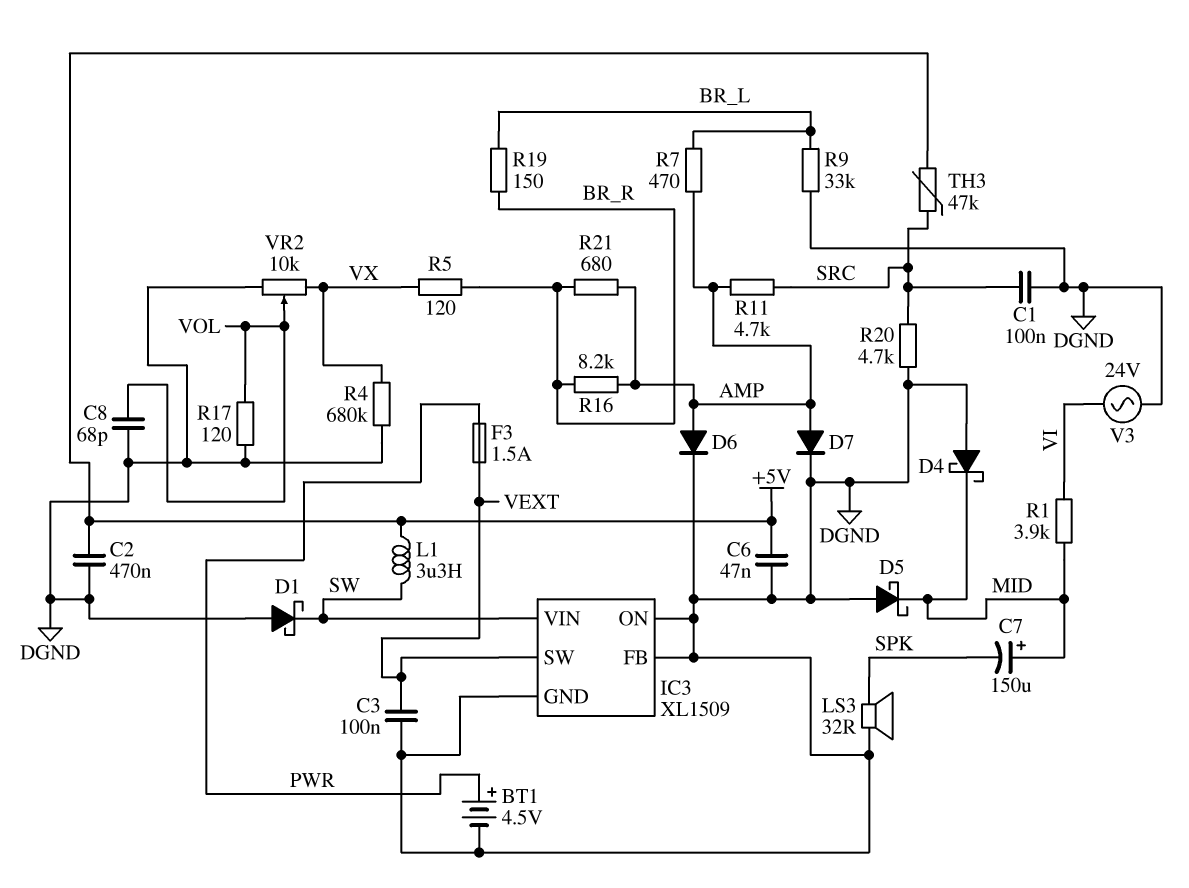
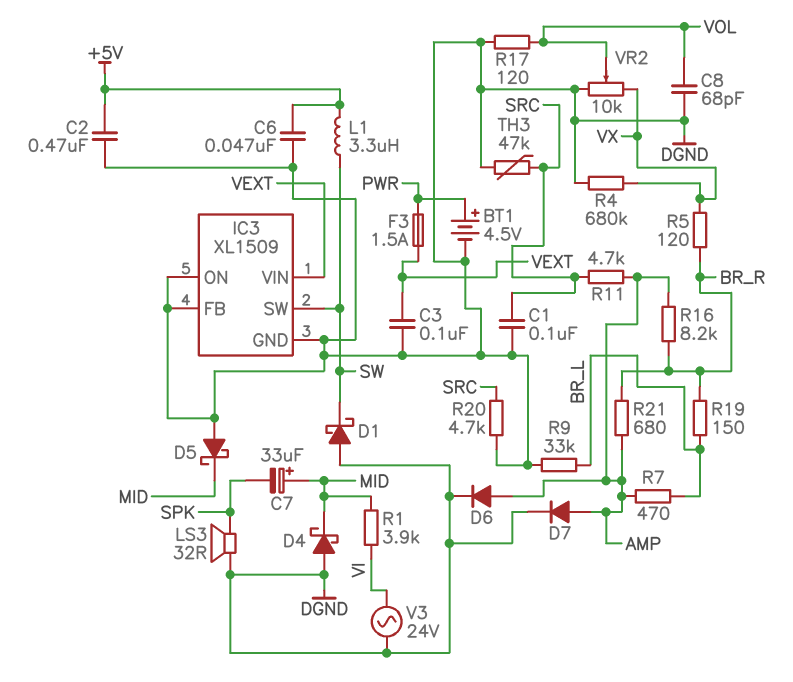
C7: 150uF (plus MID, minus SPK) -> 33uF (plus MID, minus SPK)
IC3 pin SW: VEXT -> SW
IC3 pin VIN: SW -> VEXT
TH3: 47k (+5V, SRC) -> 47k (DGND, SRC)

